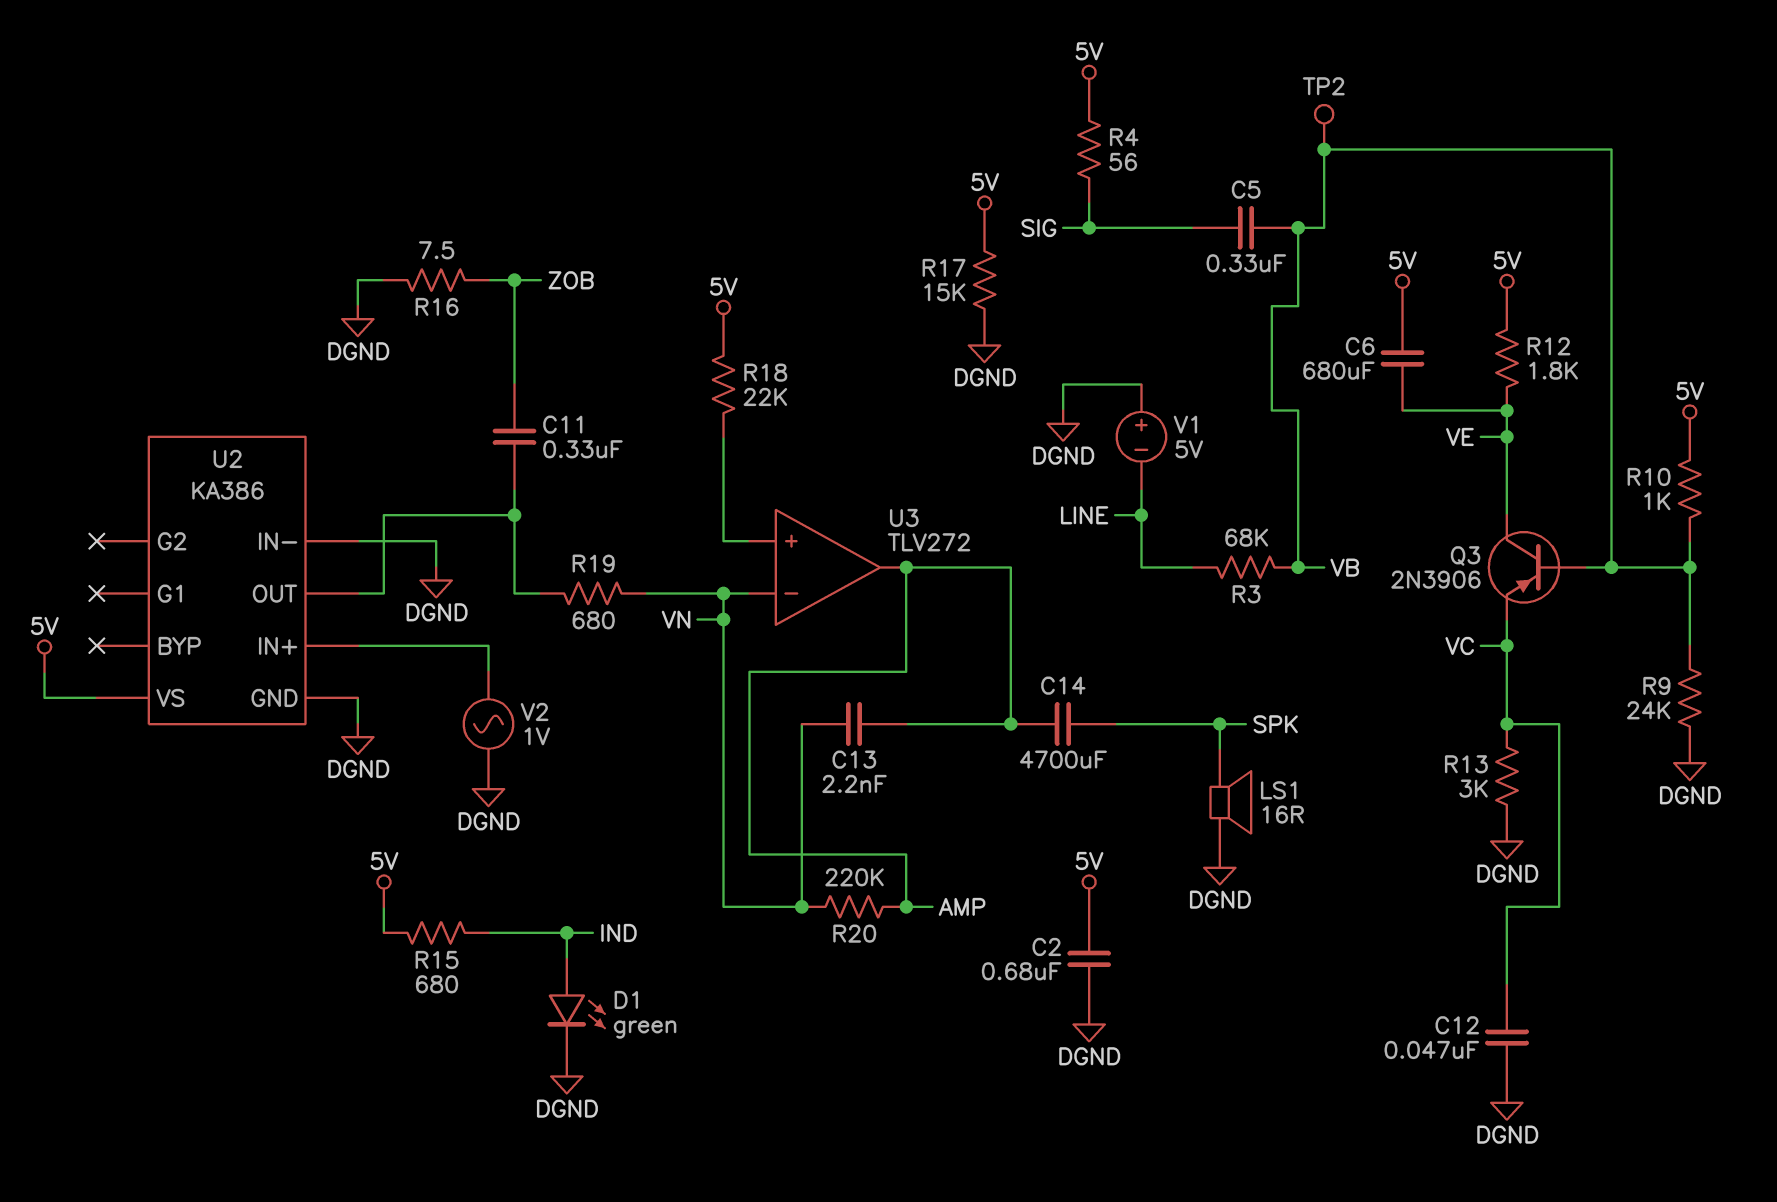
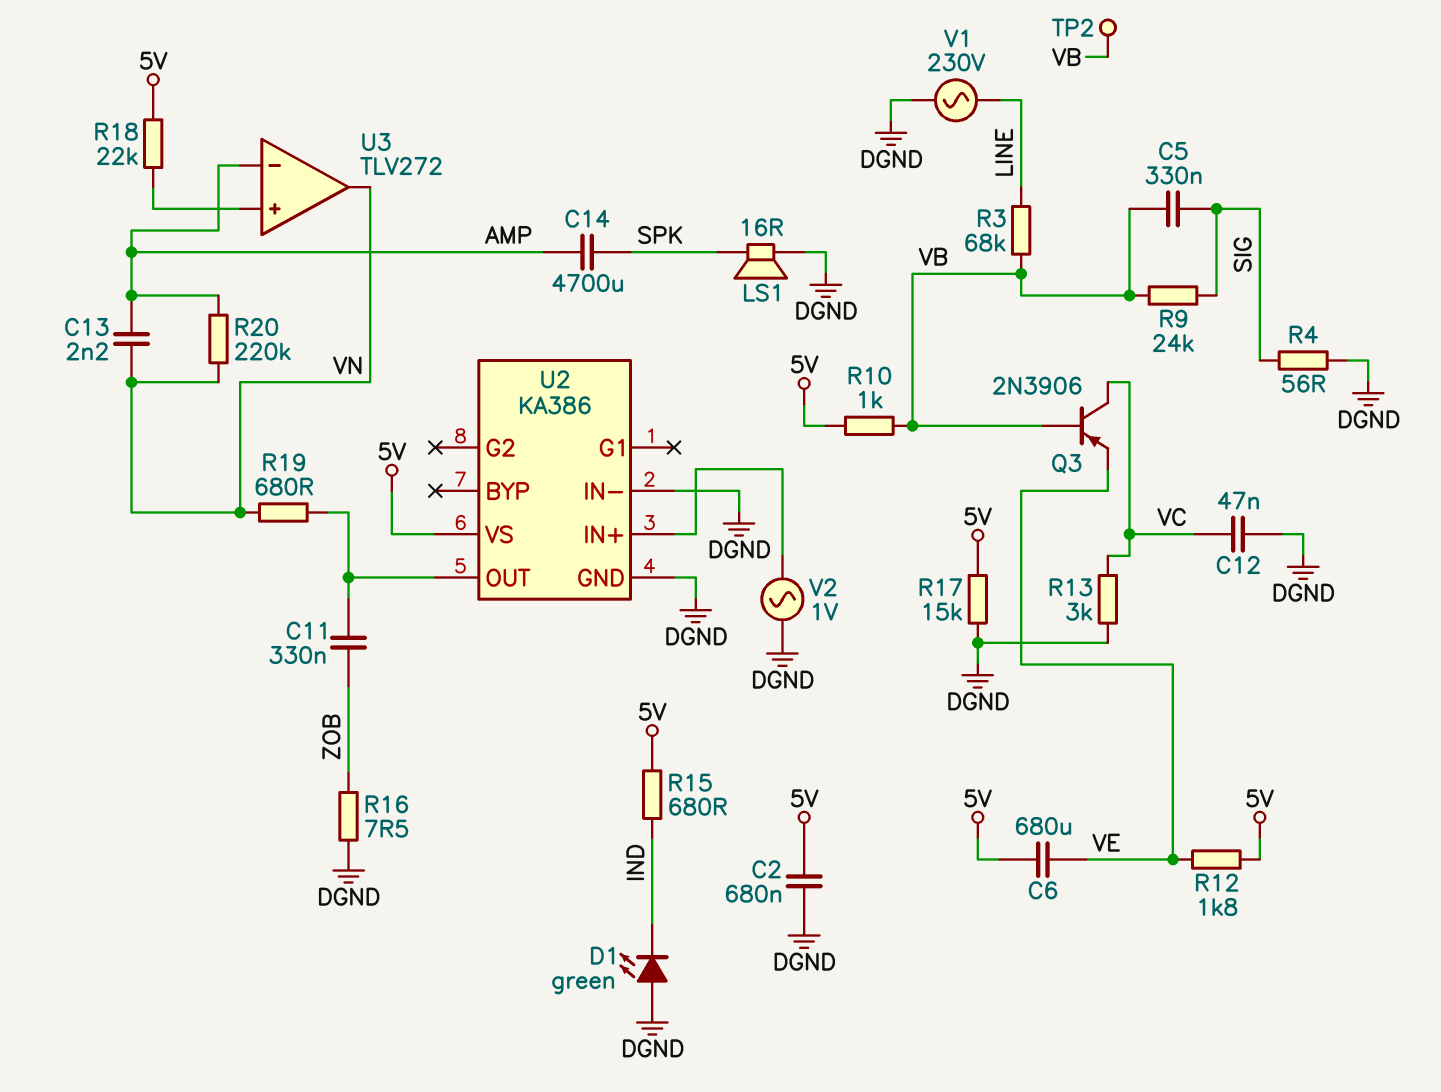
D1: LED green (A IND, K DGND) -> LED green (A DGND, K IND)
Q3: PNP 2N3906 (B VB, C VE, E VC) -> PNP 2N3906 (B VB, C VC, E VE)
R4: 56 (5V, SIG) -> 56 (DGND, SIG)
R9: 24k (DGND, VB) -> 24k (SIG, VB)
U3 pin in-: VN -> AMP
U3 pin out: AMP -> VN
V1: 5V (plus DGND, minus LINE) -> AC 230V (DGND, LINE)

